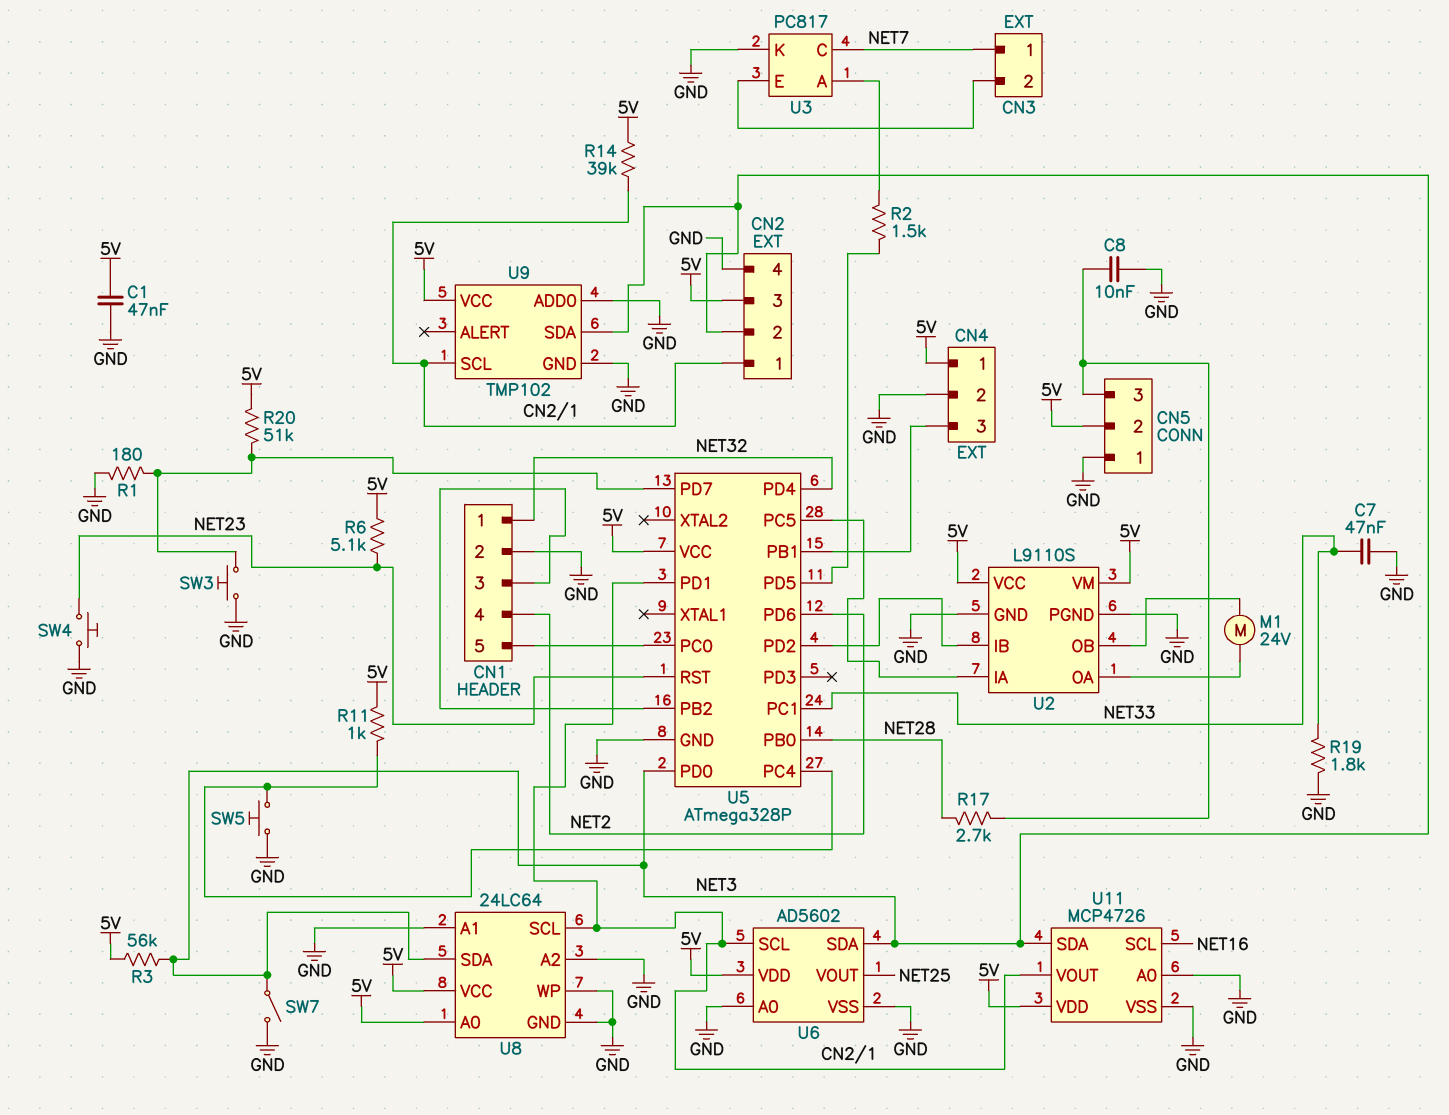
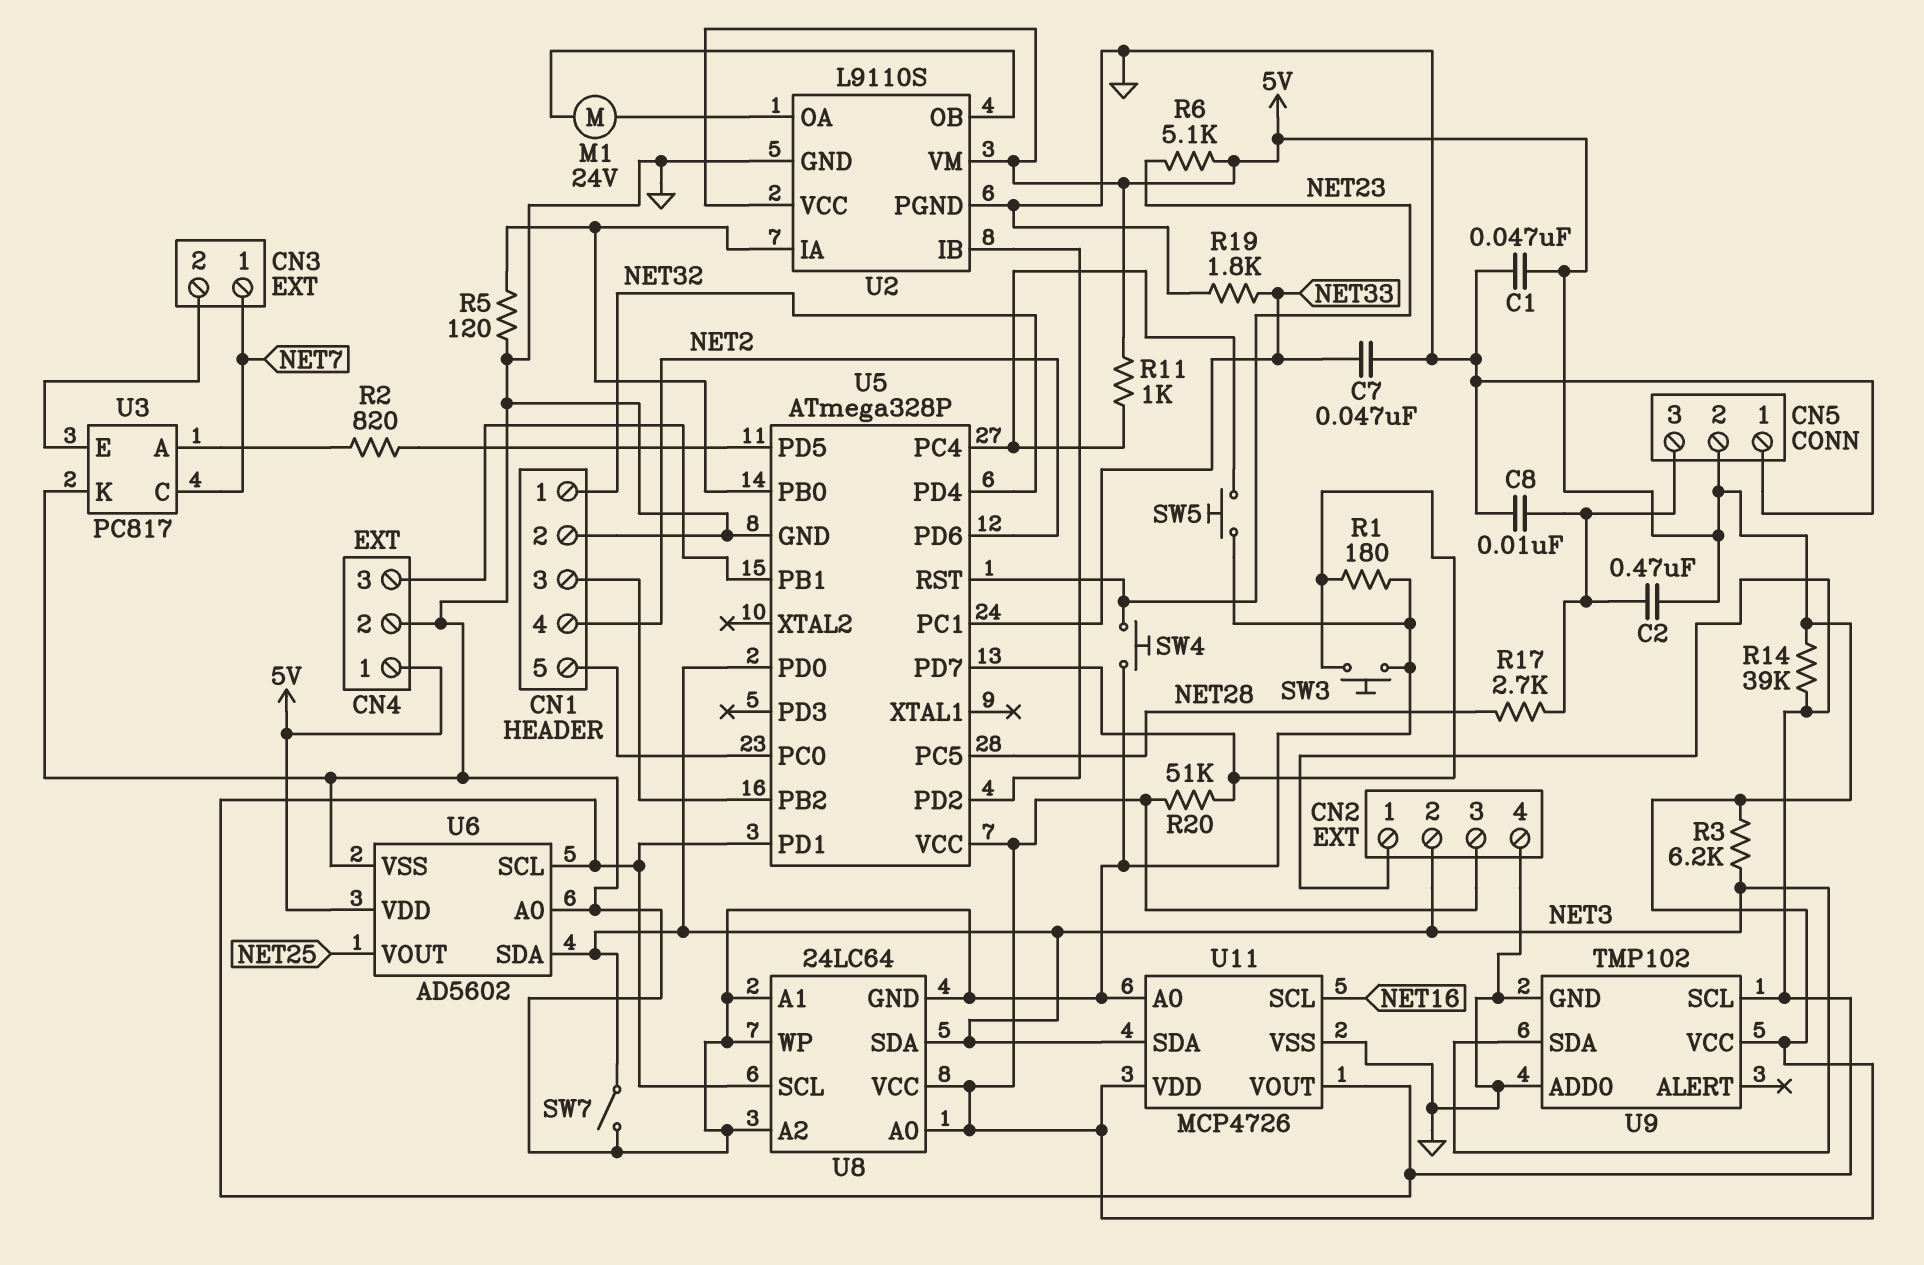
C2: none -> 470nF (5V, CN5/3)
R2: 1.5k (U3/A, U5/PD5) -> 820 (U3/A, U5/PD5)
R3: 56k (5V, NET3) -> 6.2k (5V, NET3)
R5: none -> 120 (GND, U2/IA)
U5 pin PB0: NET28 -> U2/IA
U5 pin PC5: U2/IA -> NET28

